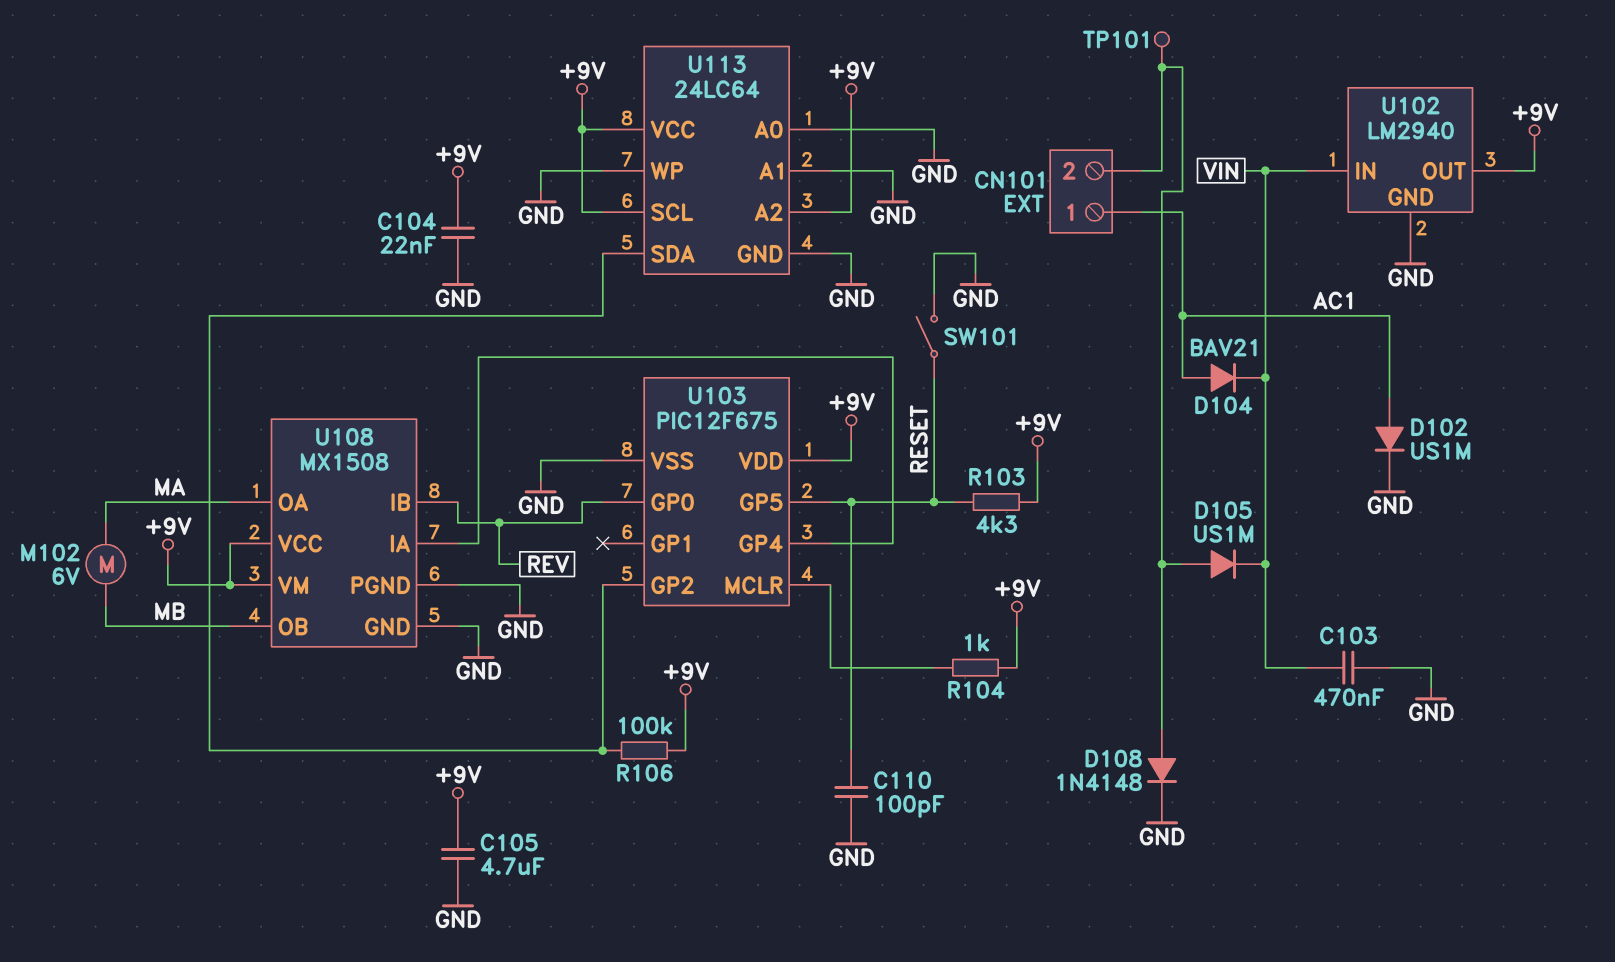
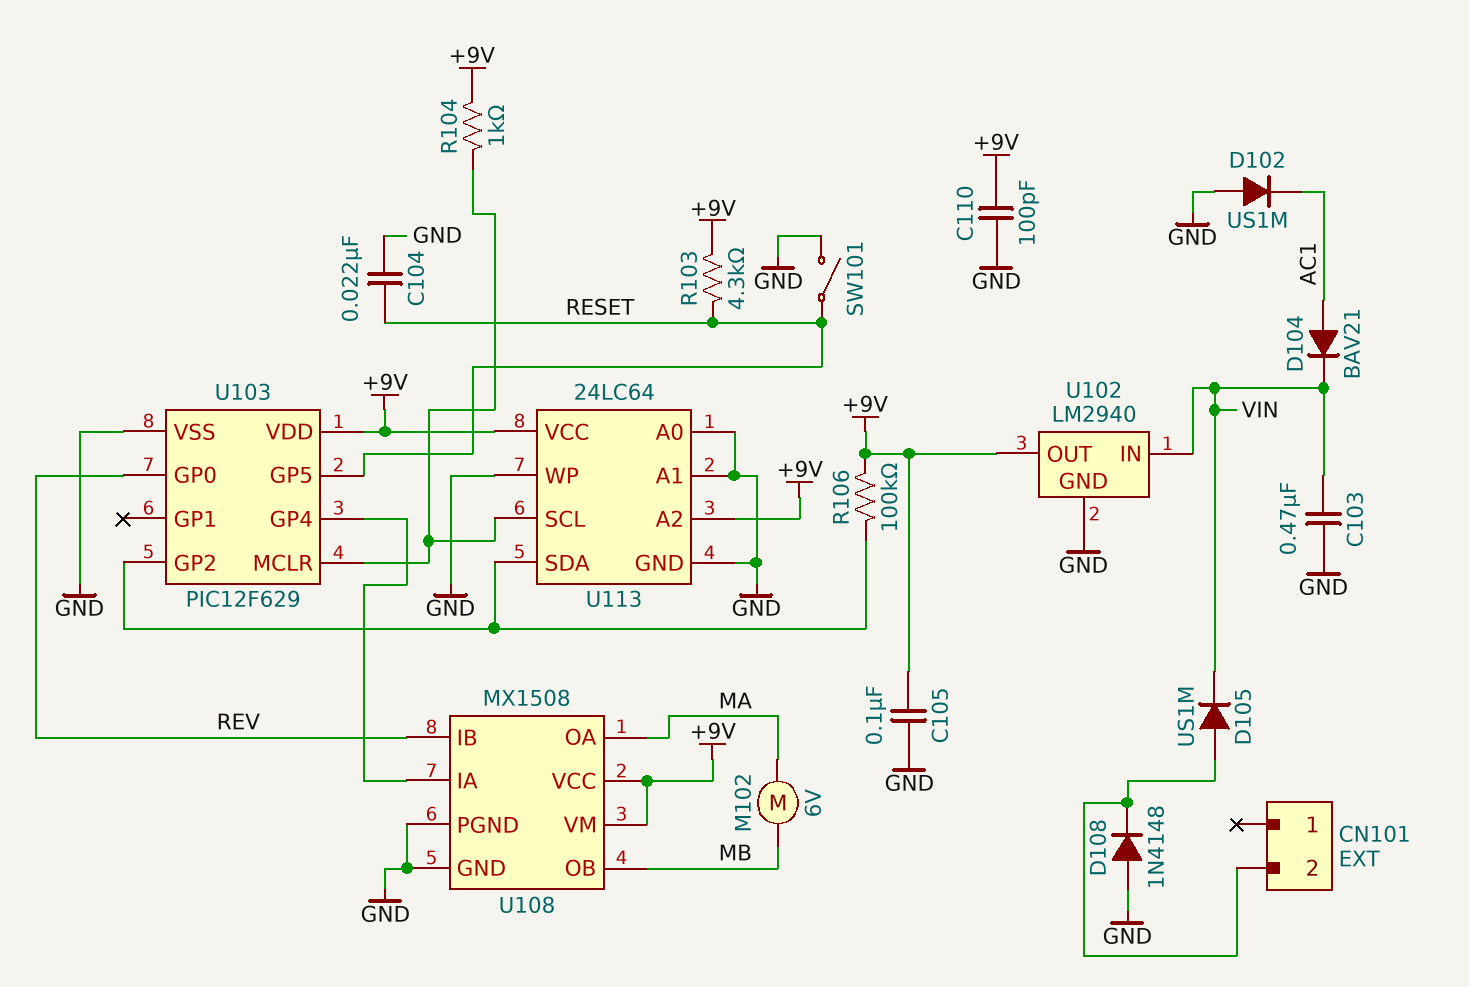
C104: 22nF (+9V, GND) -> 22nF (GND, RESET)
C105: 4.7uF (+9V, GND) -> 100nF (+9V, GND)
C110: 100pF (GND, RESET) -> 100pF (+9V, GND)
CN101 pin 1: AC1 -> none
D102: diode US1M (A AC1, K GND) -> diode US1M (A GND, K AC1)
D108: diode 1N4148 (A CN101/2, K GND) -> diode 1N4148 (A GND, K CN101/2)
TP101: test point (CN101/2) -> none
U103: PIC12F675 -> PIC12F629
U113 pin SCL: +9V -> U103/MCLR

